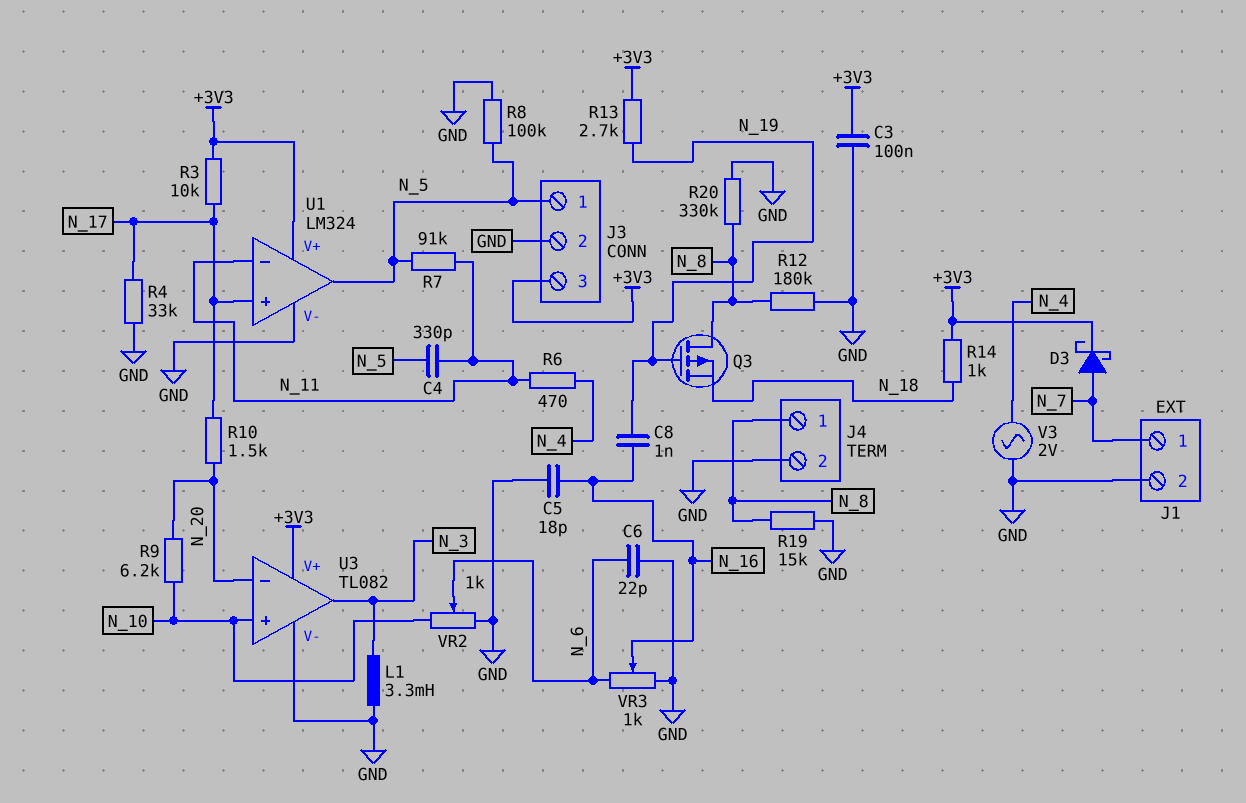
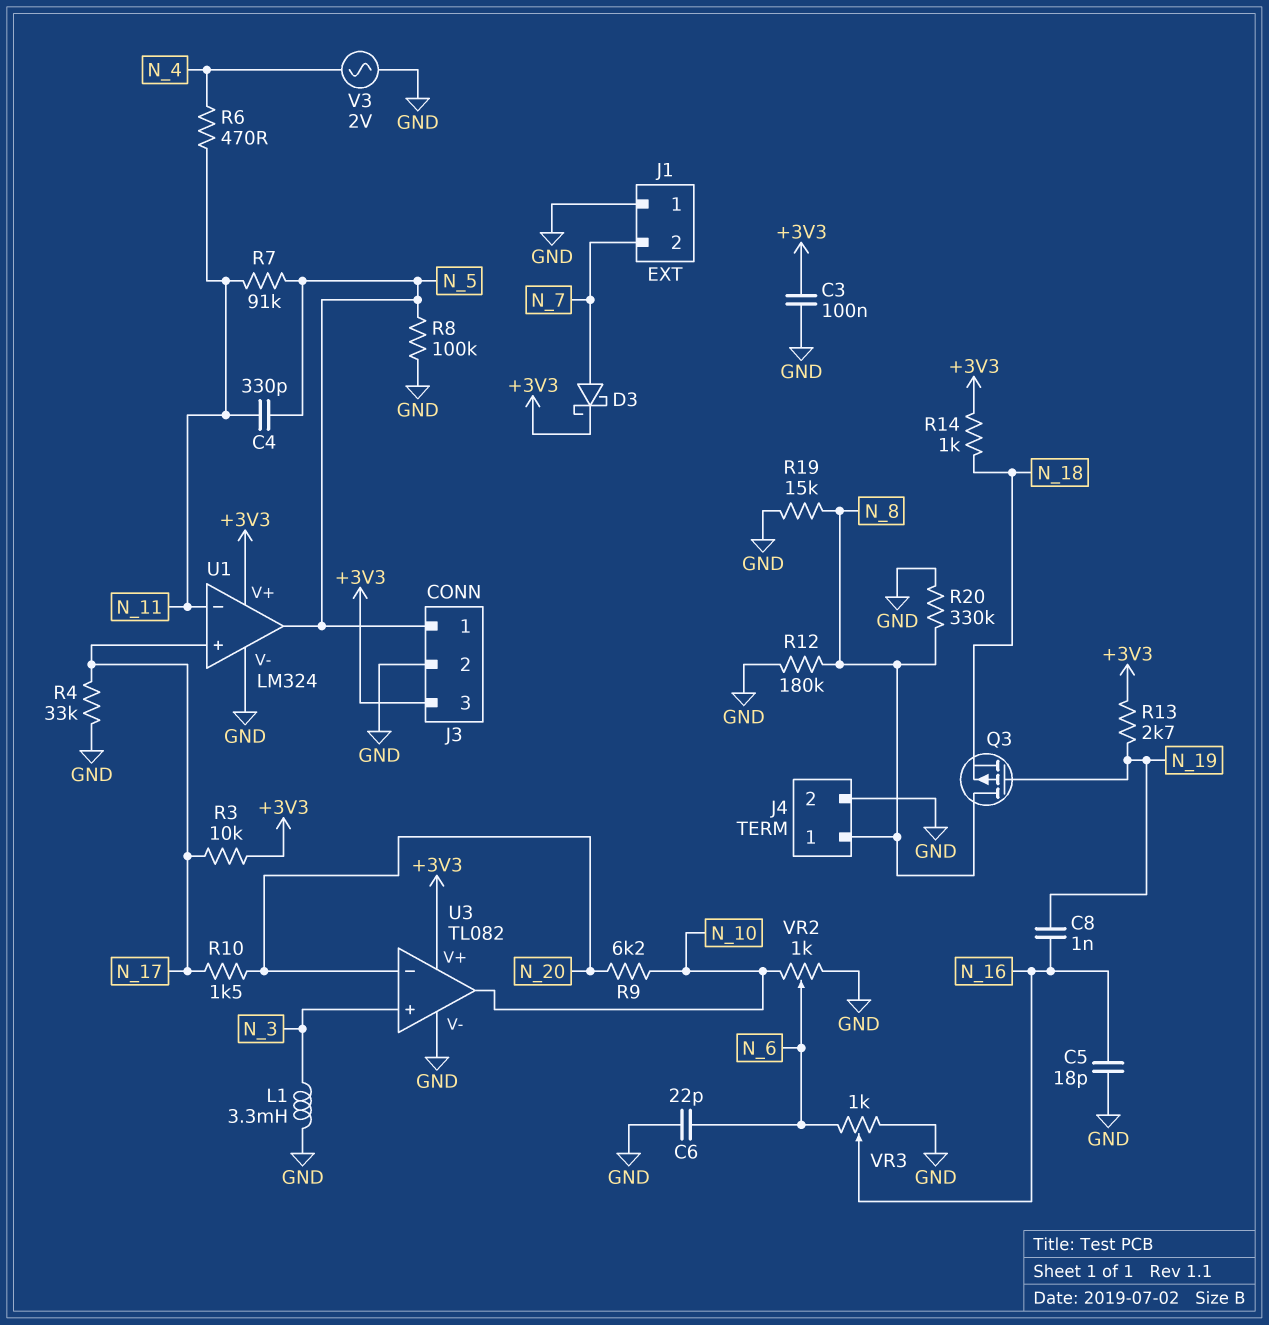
J1 pin 1: N_7 -> GND
J1 pin 2: GND -> N_7
U3 pin in+: N_10 -> N_3
U3 pin out: N_3 -> N_10

